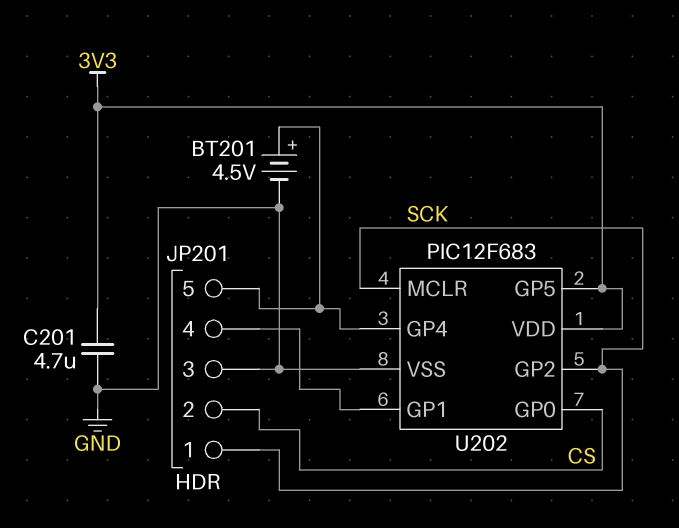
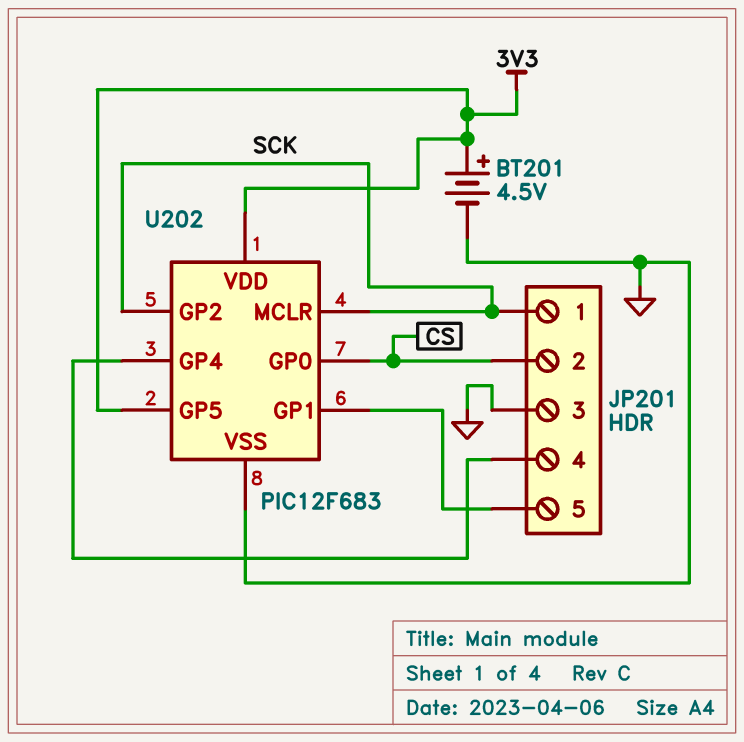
BT201: 4.5V (plus JP201/5, minus GND) -> 4.5V (plus 3V3, minus GND)
C201: 4.7uF (3V3, GND) -> none
U202 pin GP1: JP201/4 -> JP201/5
U202 pin GP4: JP201/5 -> JP201/4

